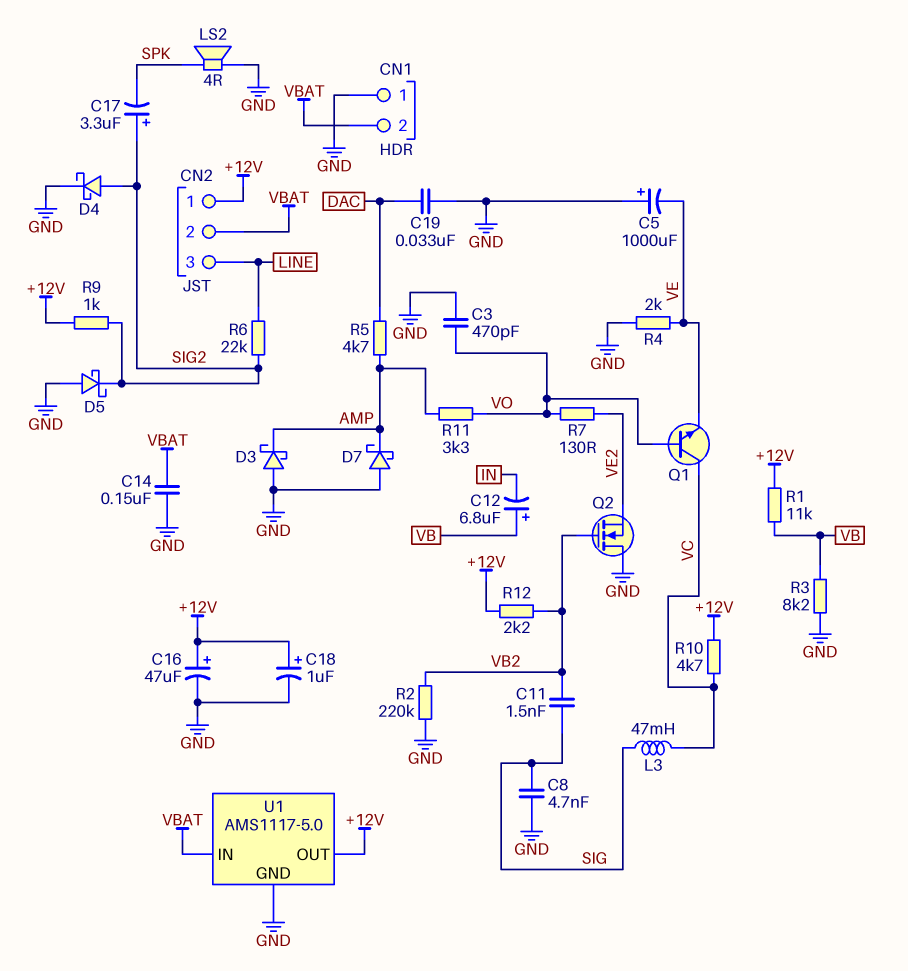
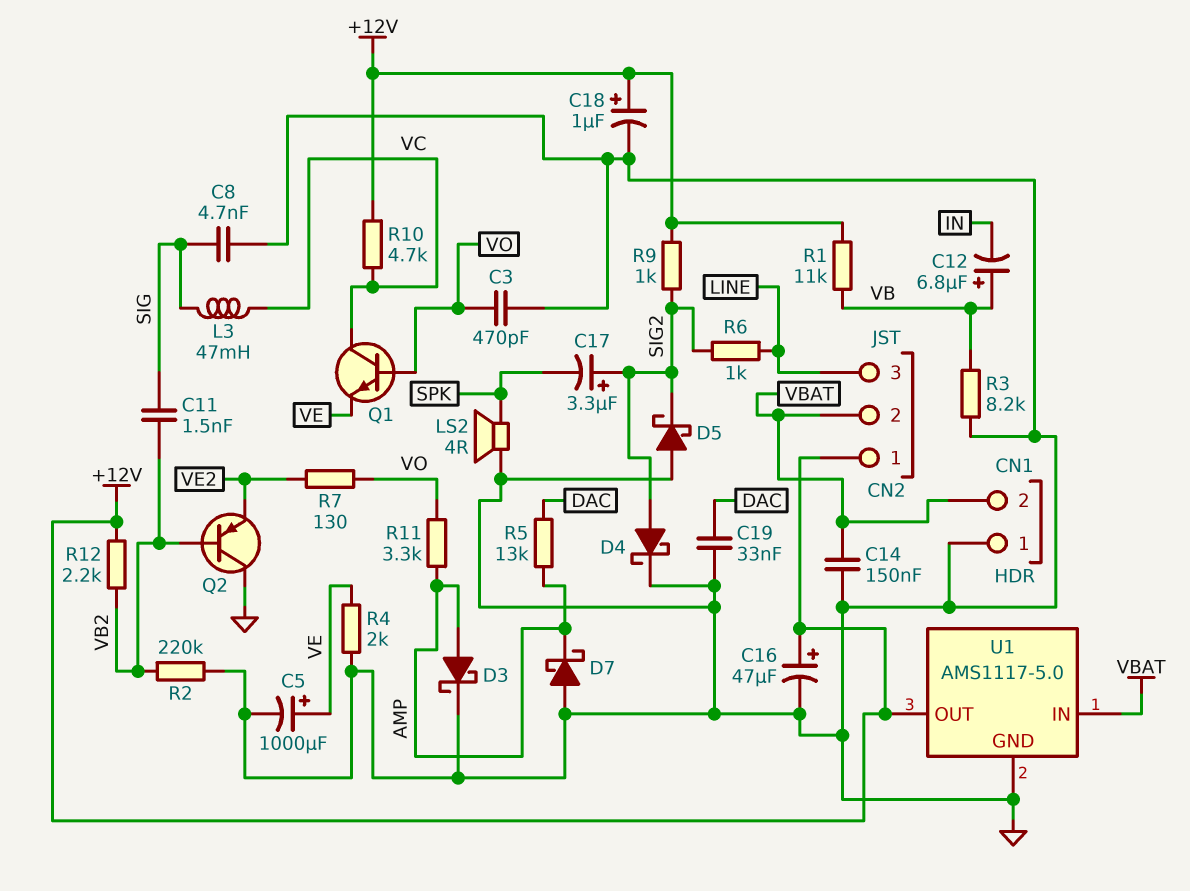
C5: 1000uF (plus GND, minus VE) -> 1000uF (plus VE, minus GND)
D3: schottky (A GND, K AMP) -> schottky (A AMP, K GND)
Q2: NMOS (G VB2, D GND, S VE2) -> PNP (B VB2, C GND, E VE2)
R5: 4.7k (AMP, DAC) -> 13k (AMP, DAC)
R6: 22k (LINE, SIG2) -> 1k (LINE, SIG2)

